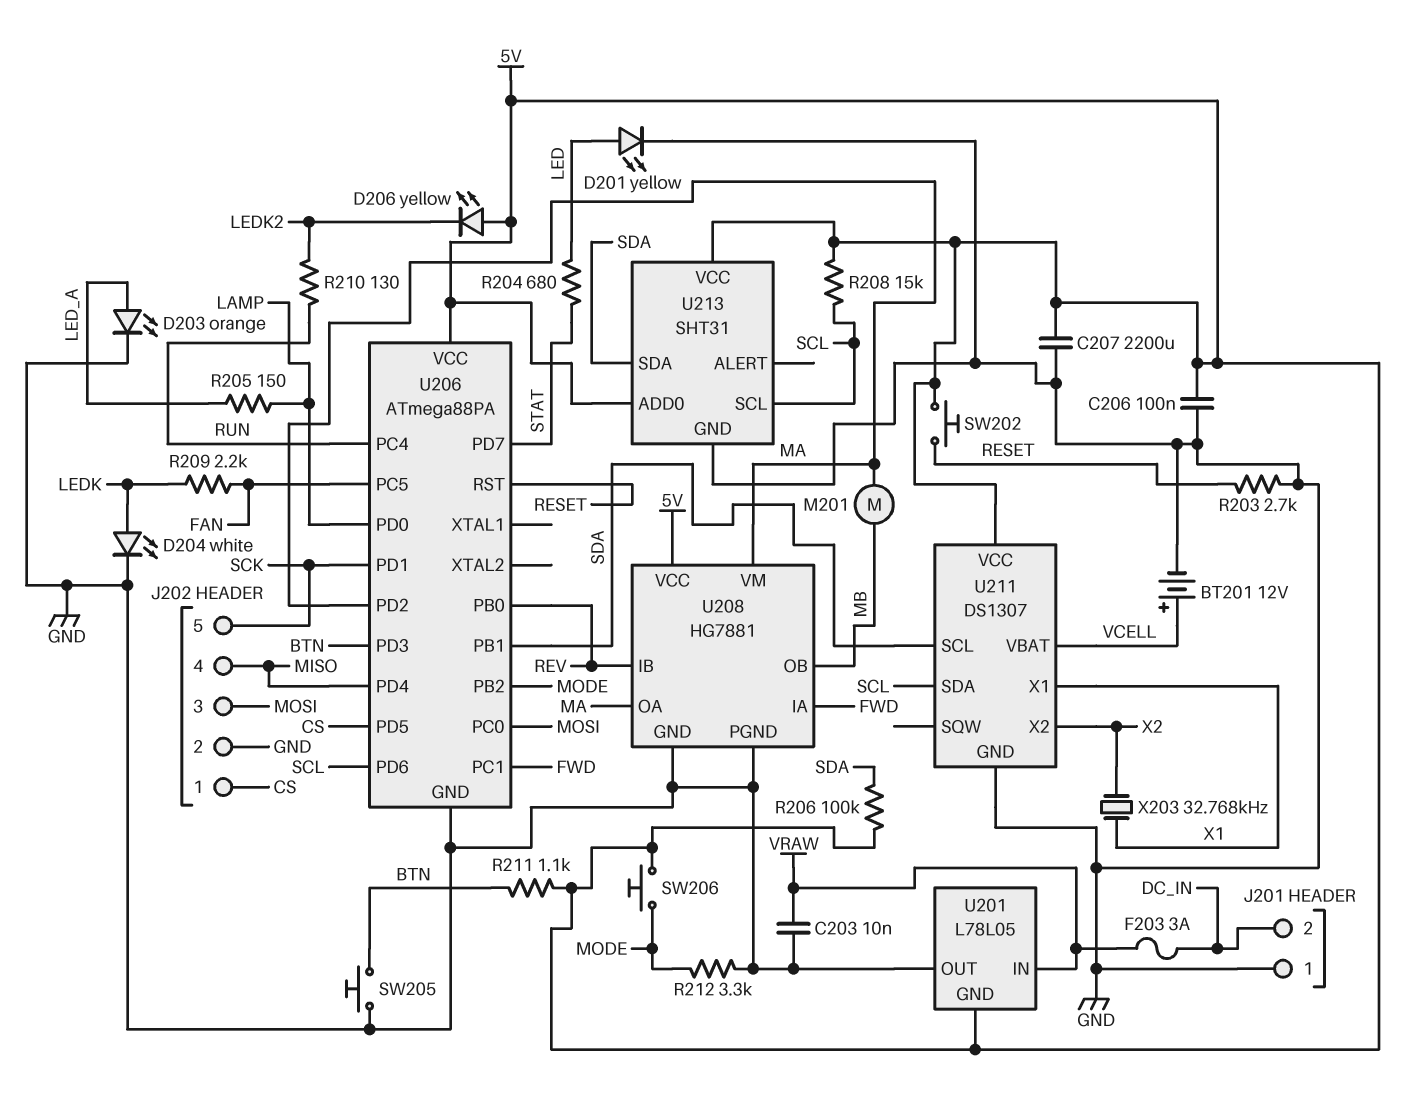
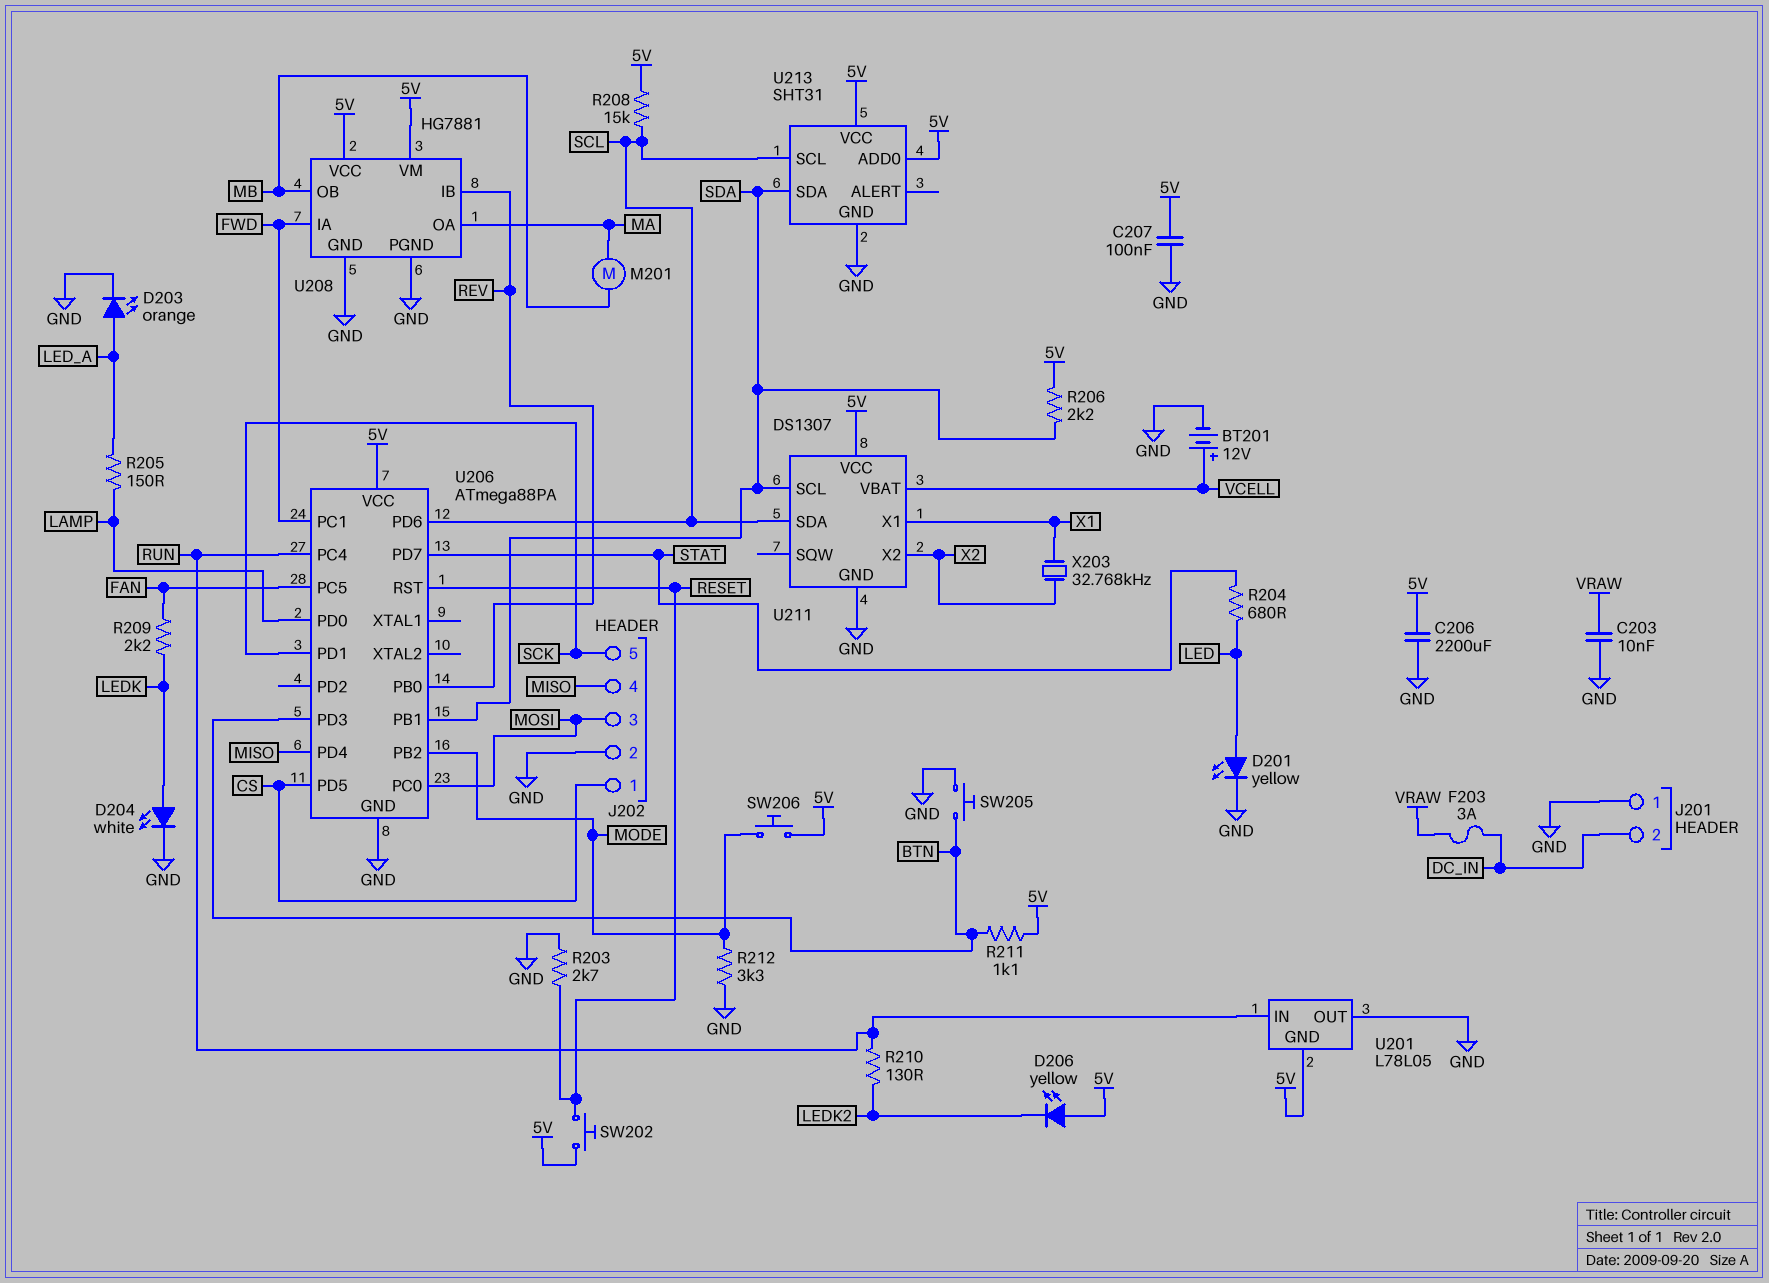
C206: 100nF (5V, GND) -> 2200uF (5V, GND)
C207: 2200uF (5V, GND) -> 100nF (5V, GND)
R206: 100k (5V, SDA) -> 2.2k (5V, SDA)
U201 pin IN: VRAW -> RUN
U206 pin PD2: MA -> none
U208 pin VM: MA -> 5V

